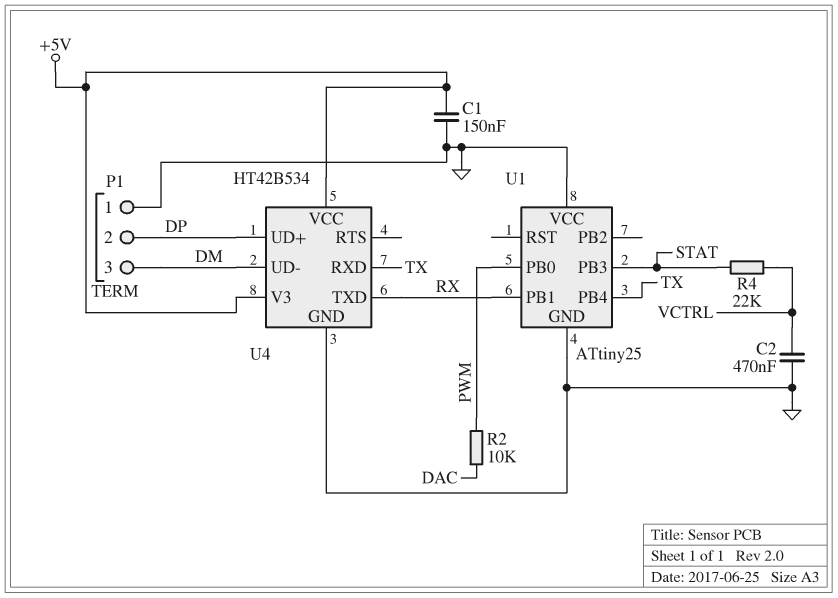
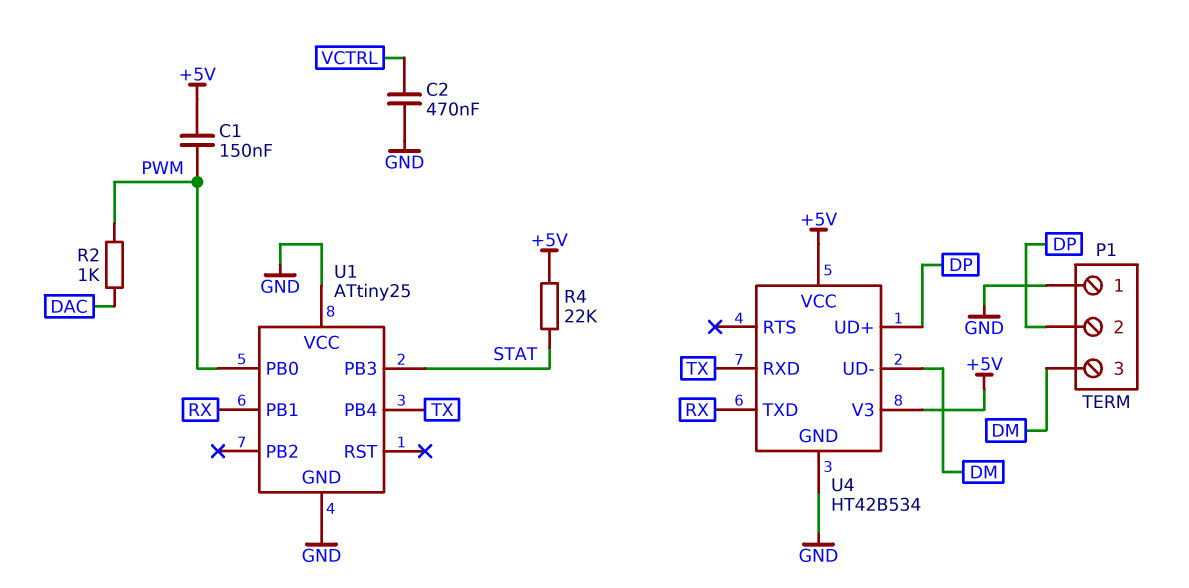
C1: 150nF (+5V, GND) -> 150nF (+5V, PWM)
R2: 10k (DAC, PWM) -> 1k (DAC, PWM)
R4: 22k (STAT, VCTRL) -> 22k (+5V, STAT)

